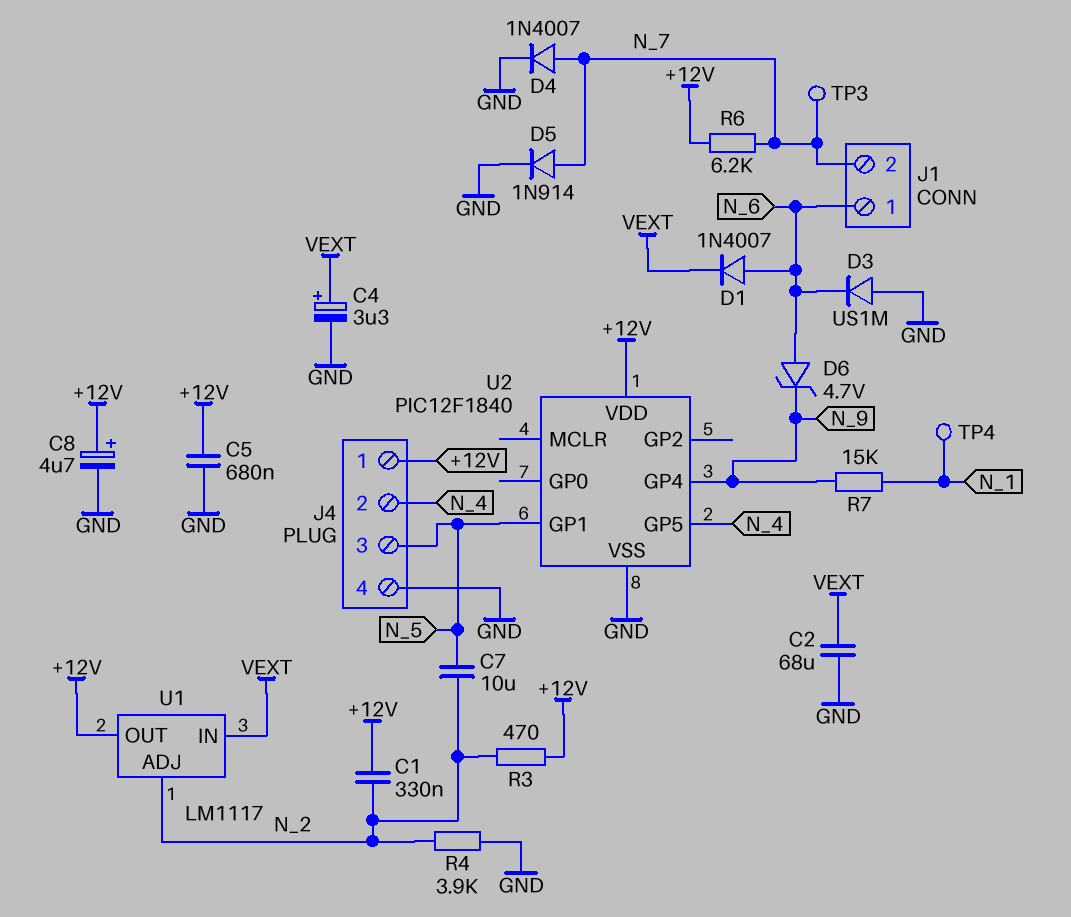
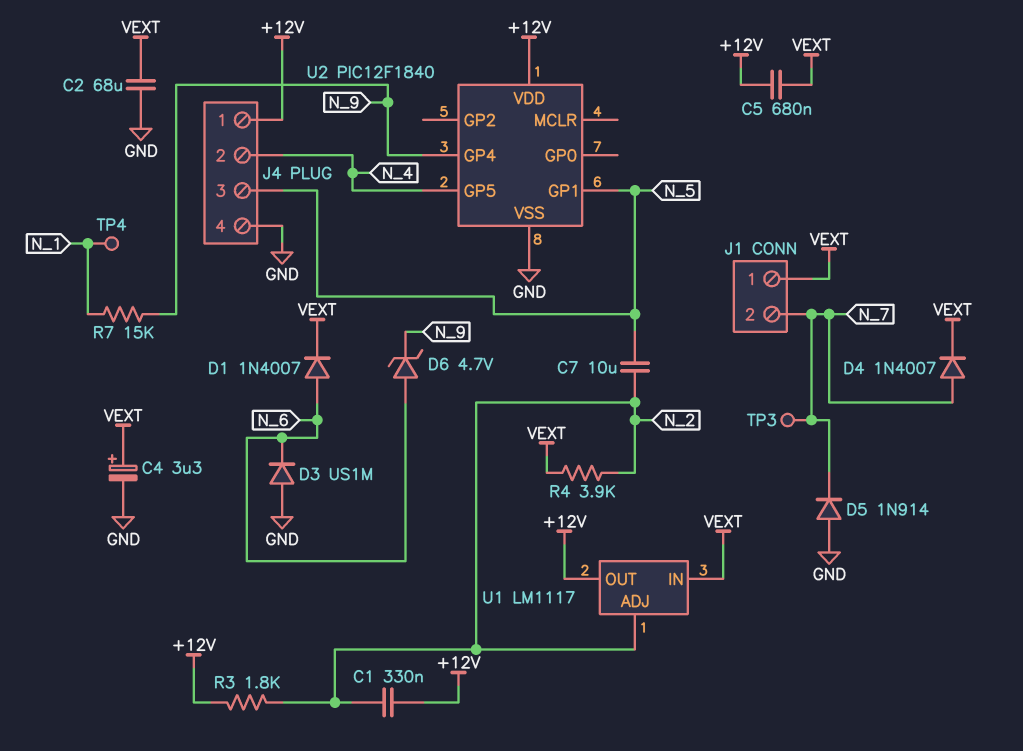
C5: 680nF (+12V, GND) -> 680nF (+12V, VEXT)
C8: 4.7uF (plus +12V, minus GND) -> none
D4: diode 1N4007 (A N_7, K GND) -> diode 1N4007 (A N_7, K VEXT)
D5: diode 1N914 (A N_7, K GND) -> diode 1N914 (A GND, K N_7)
J1 pin 1: N_6 -> VEXT
R3: 470 (+12V, N_2) -> 1.8k (+12V, N_2)
R4: 3.9k (GND, N_2) -> 3.9k (N_2, VEXT)
R6: 6.2k (+12V, N_7) -> none

